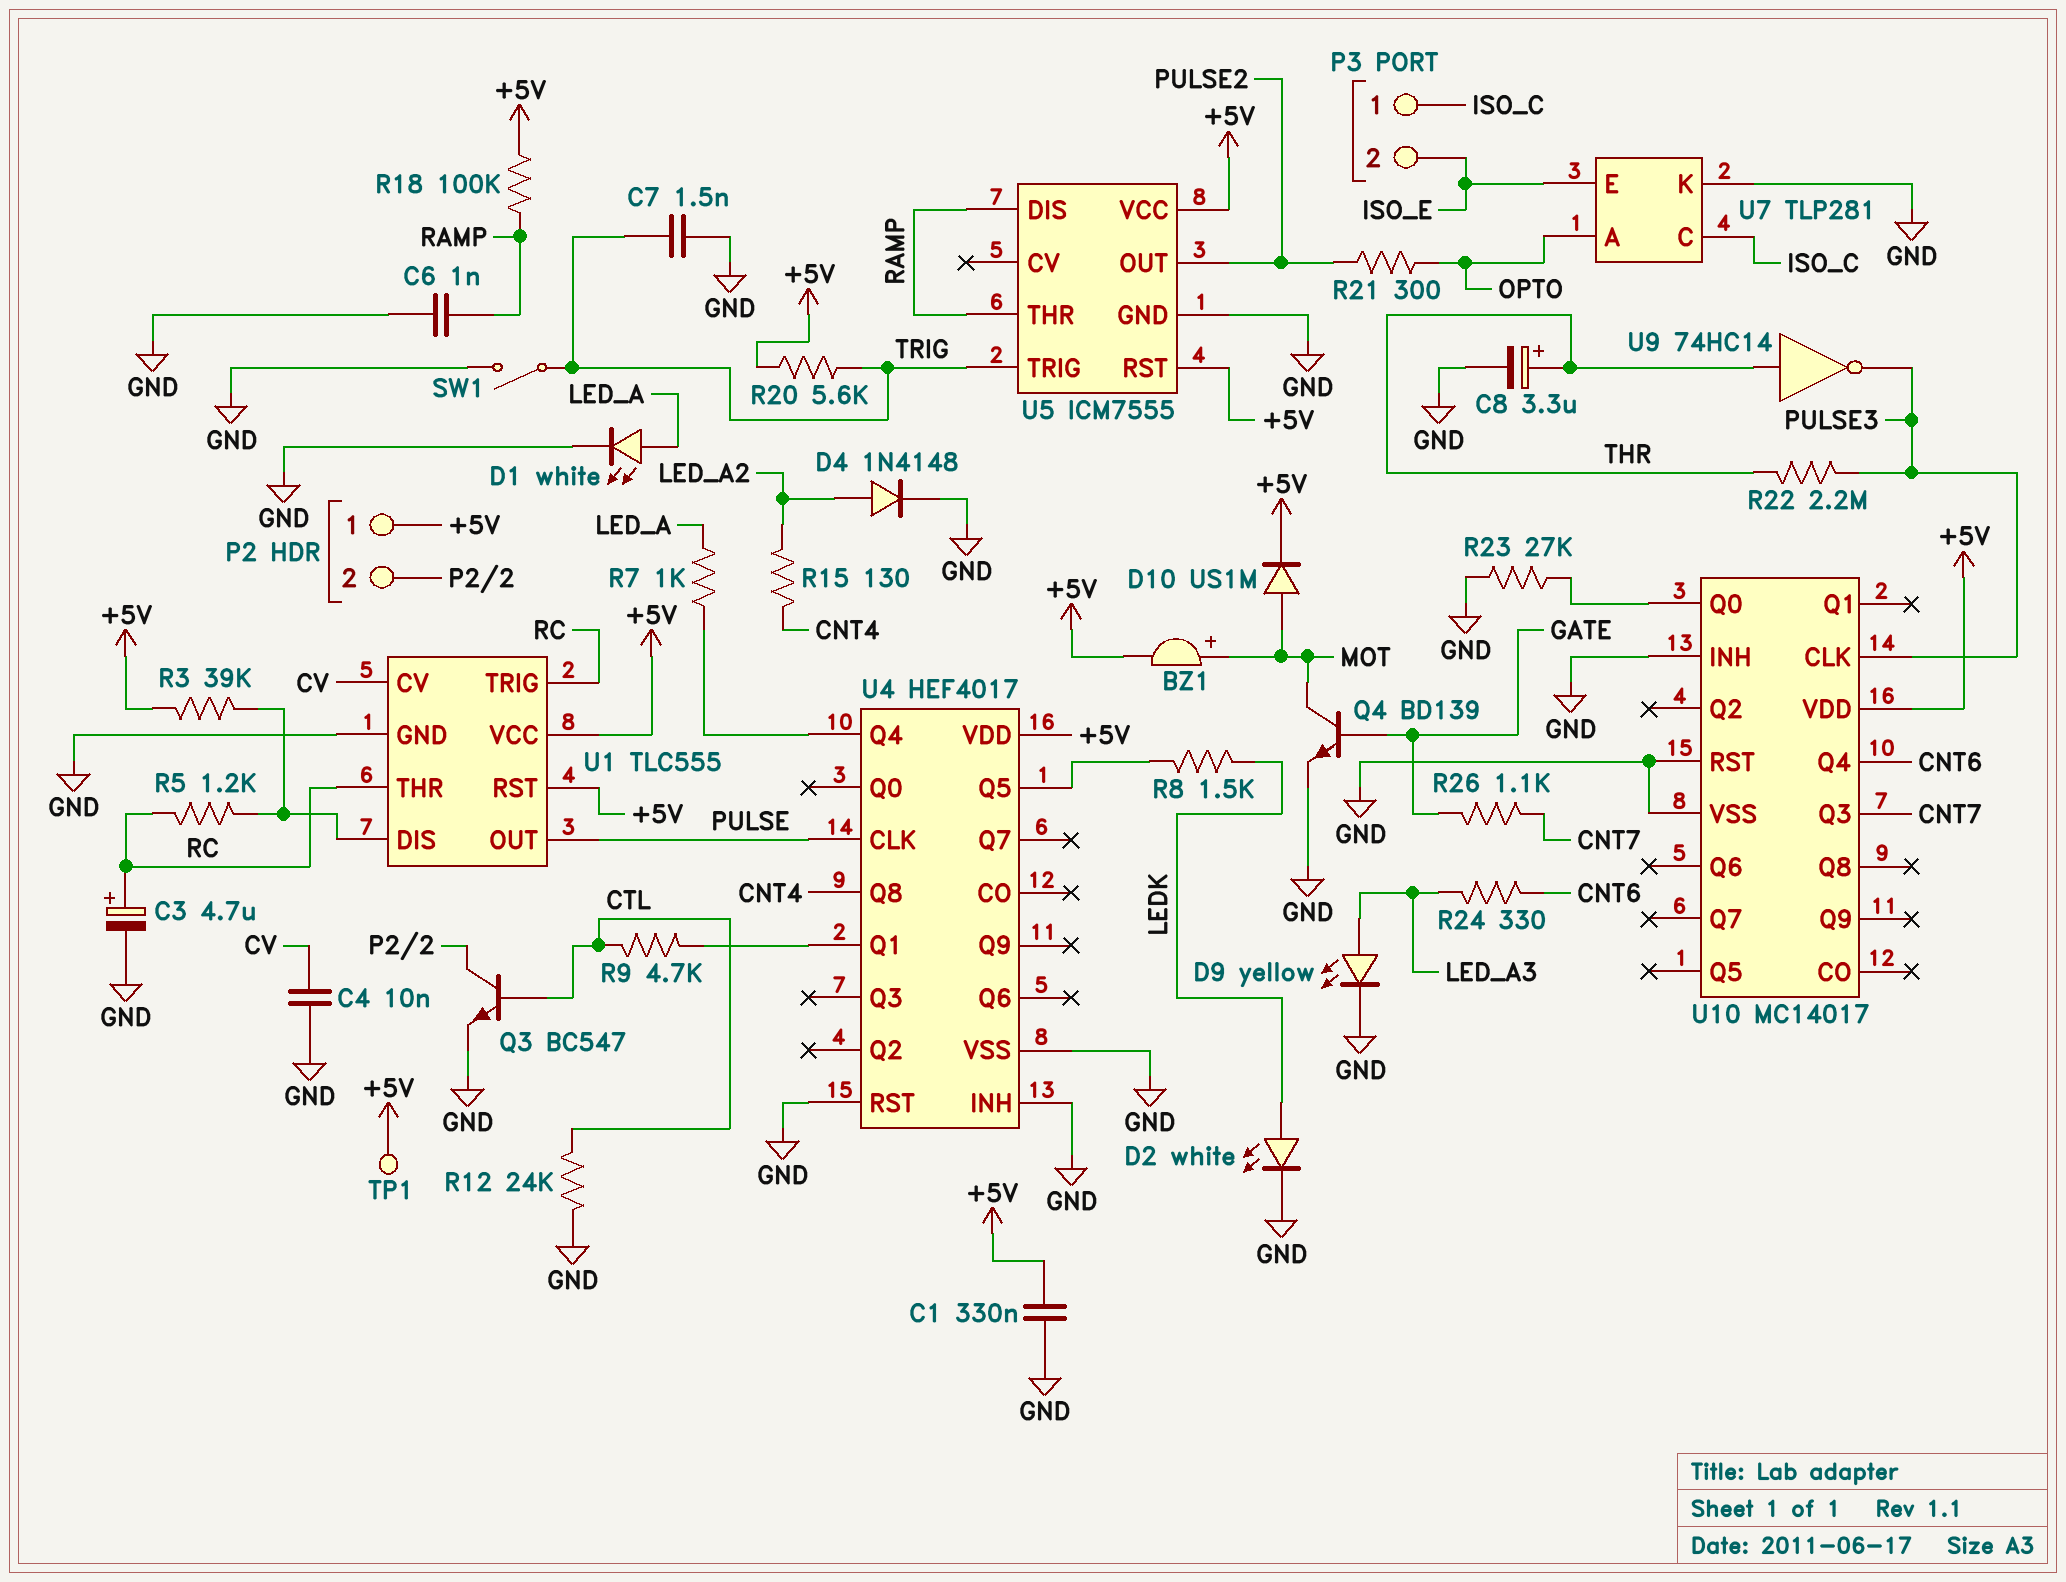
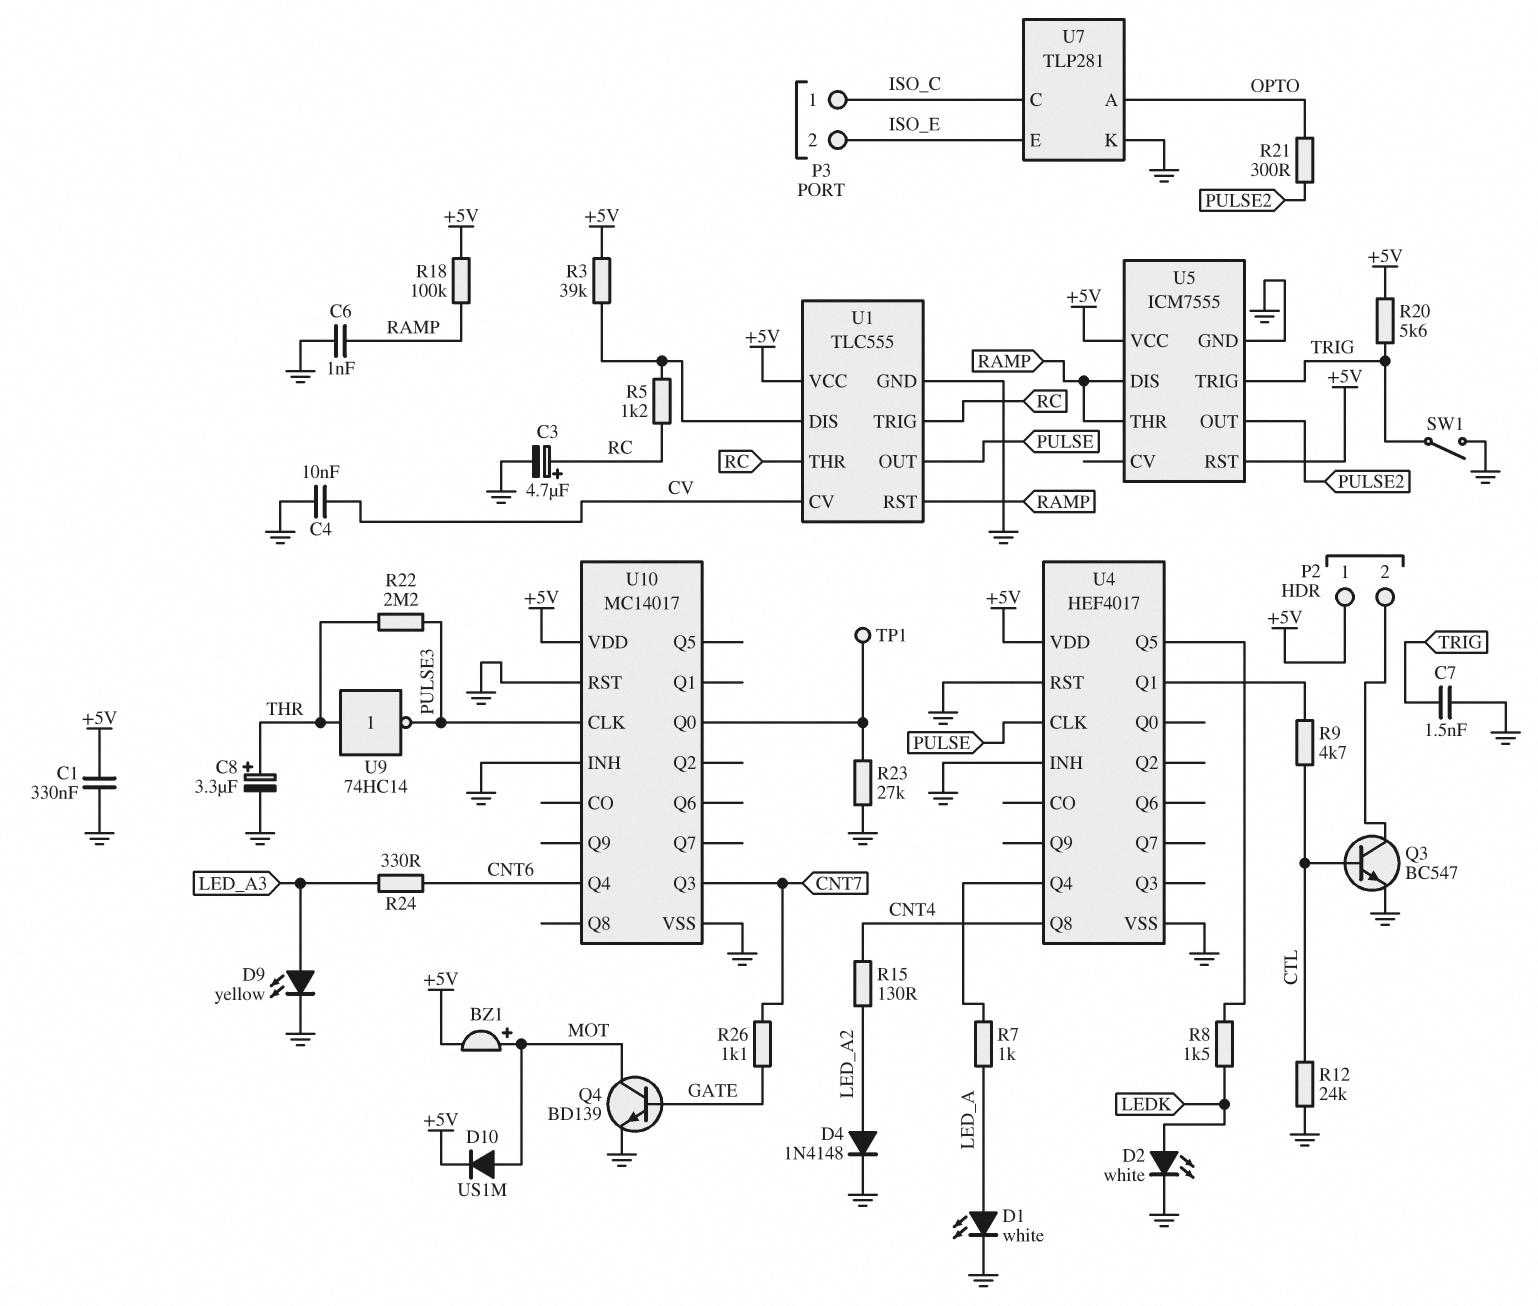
TP1: test point (+5V) -> test point (U10/Q0)
U1 pin RST: +5V -> RAMP

